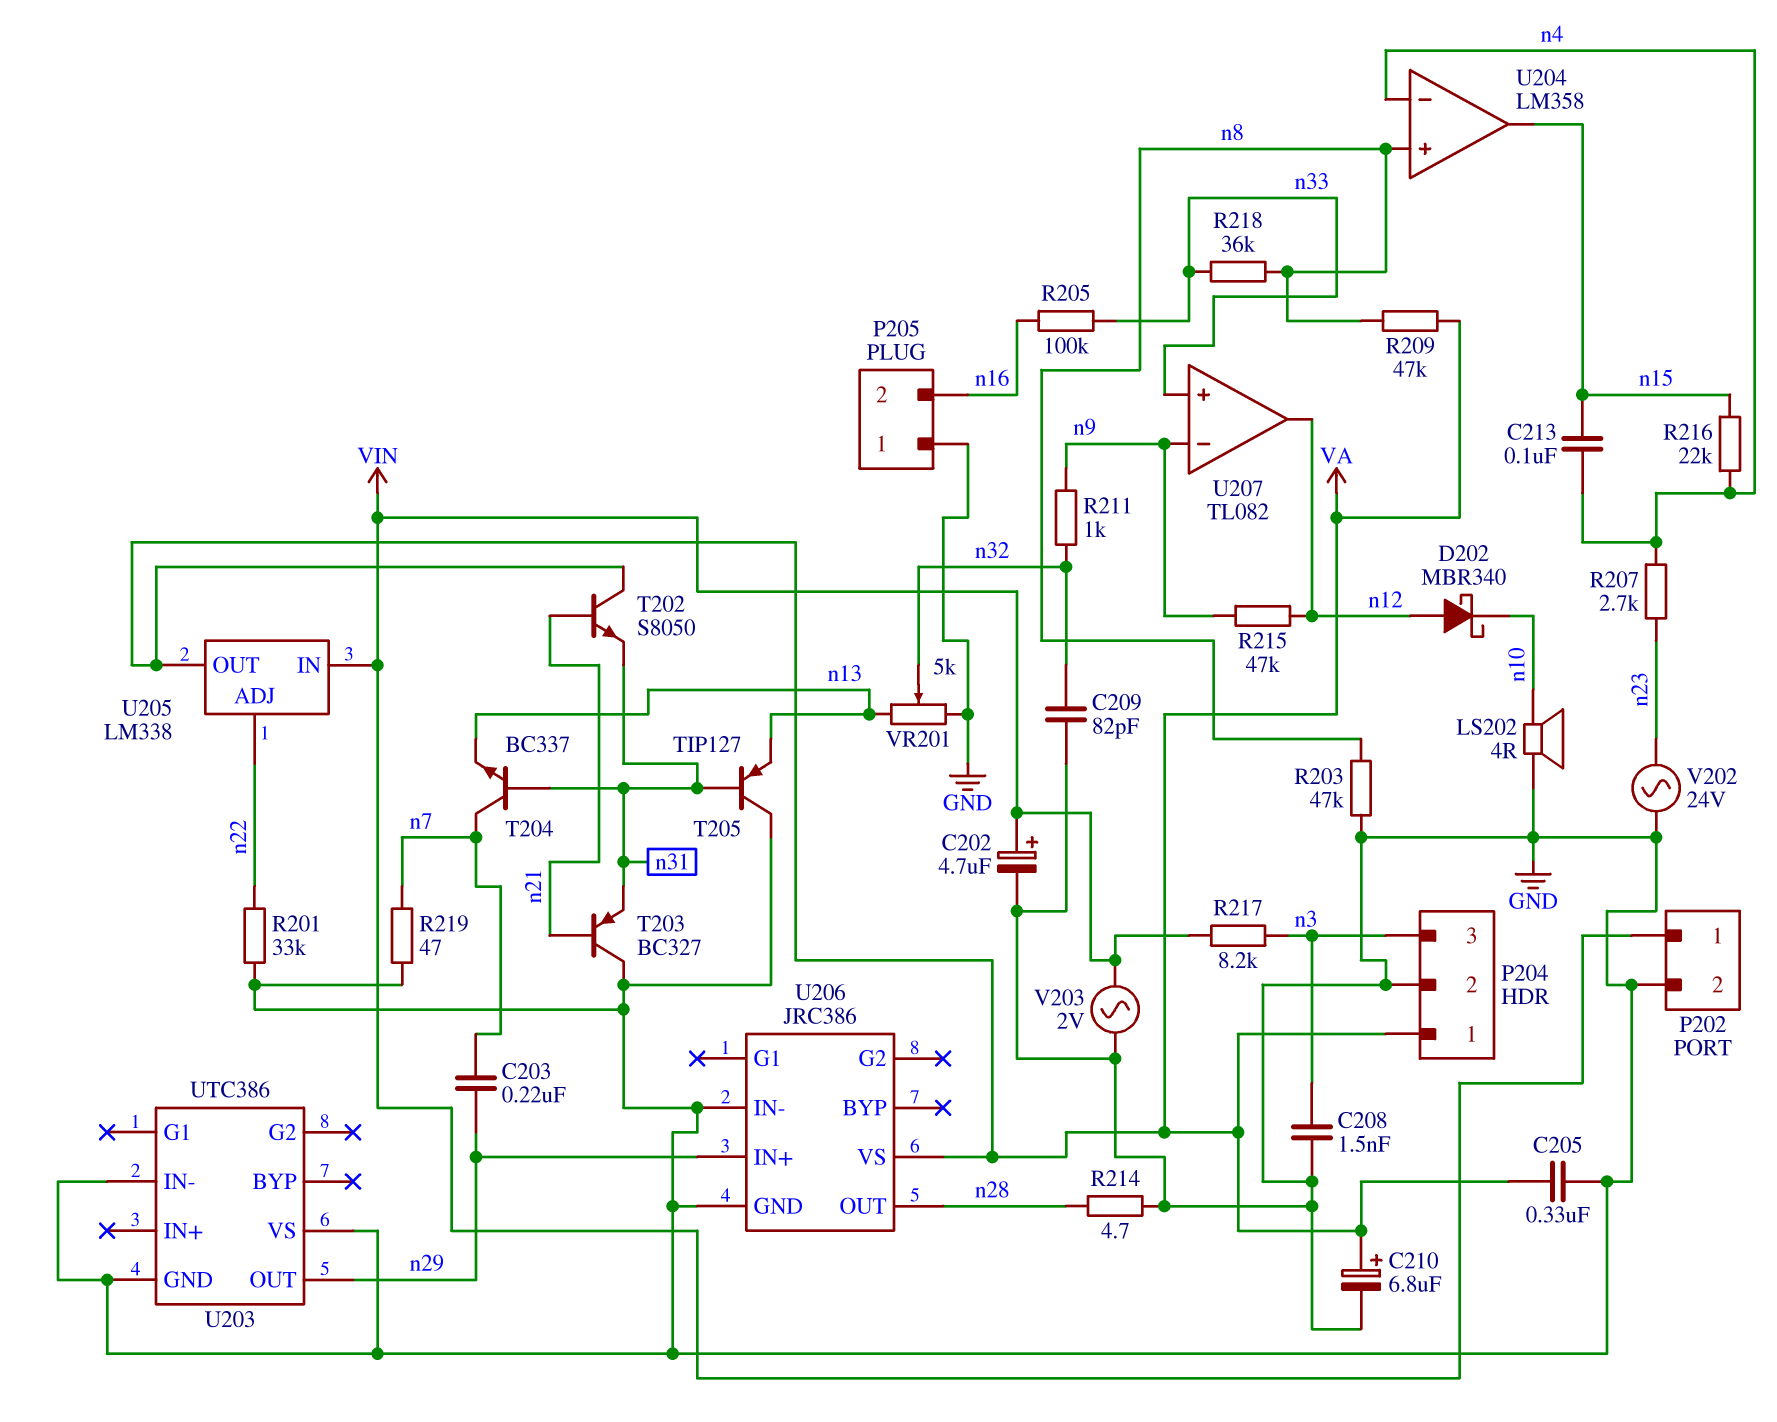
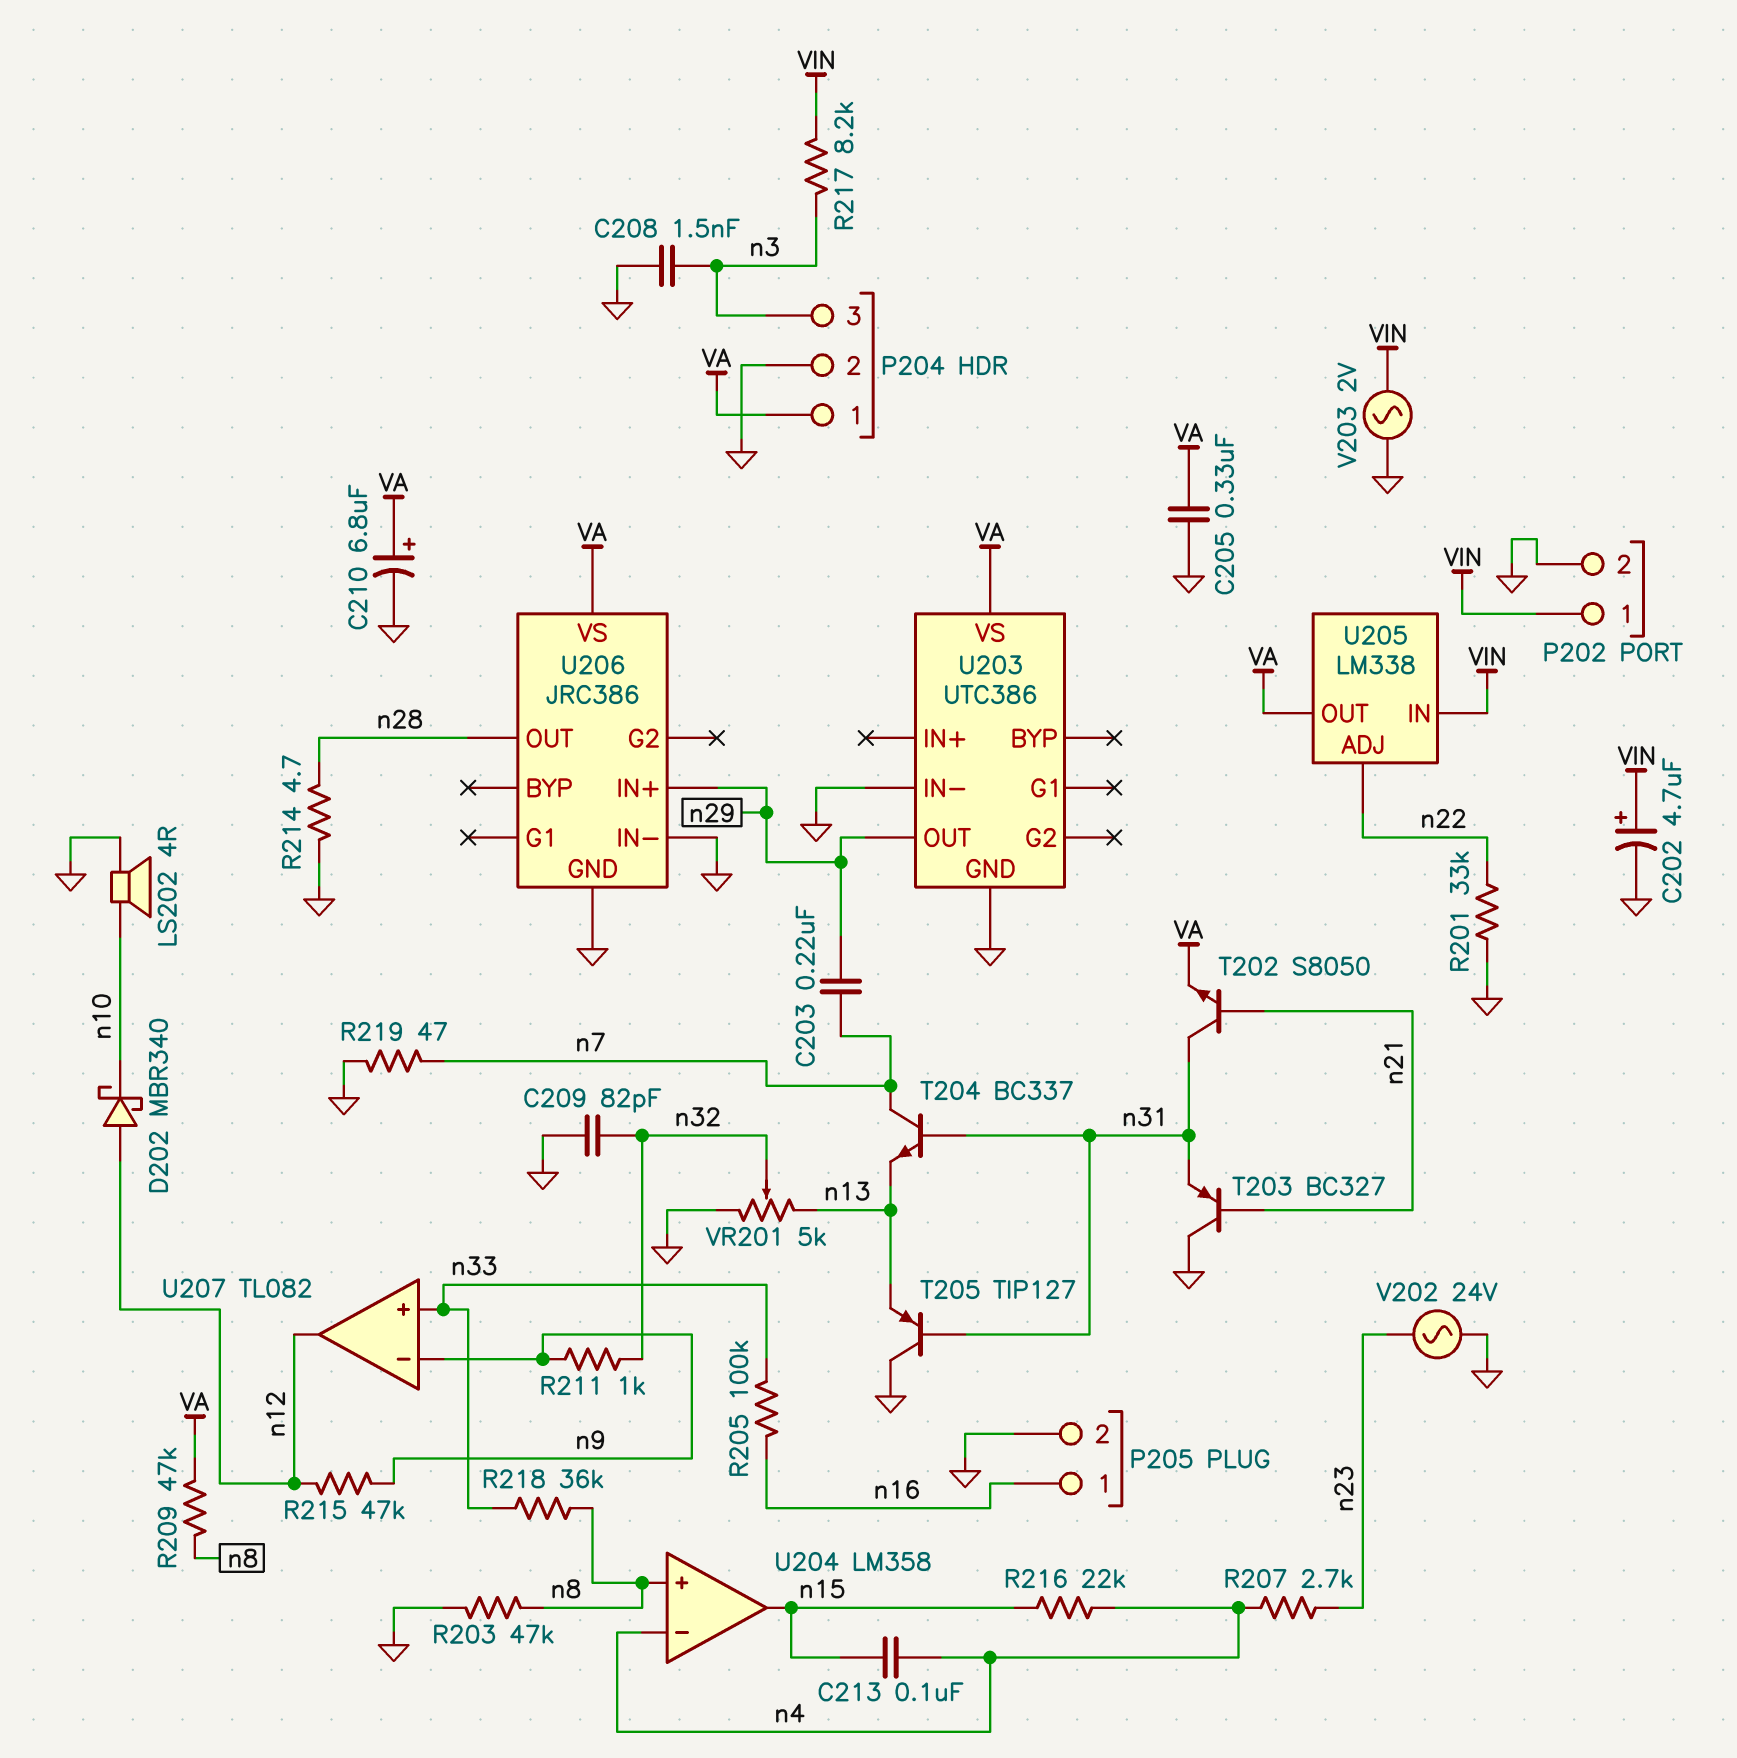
P205 pin 1: GND -> n16
P205 pin 2: n16 -> GND
T202: NPN S8050 (B n21, C VA, E n31) -> NPN S8050 (B n21, C n31, E VA)
U203 pin VS: GND -> VA

